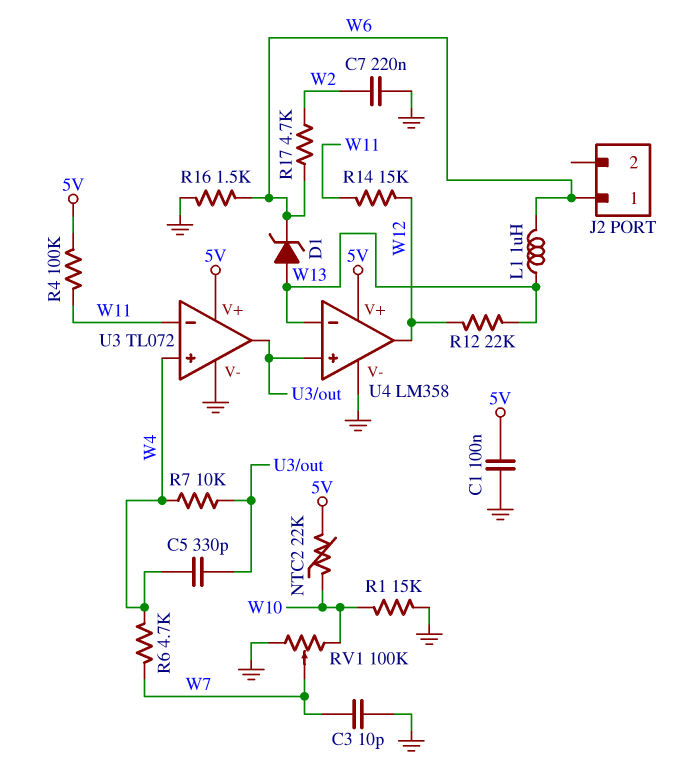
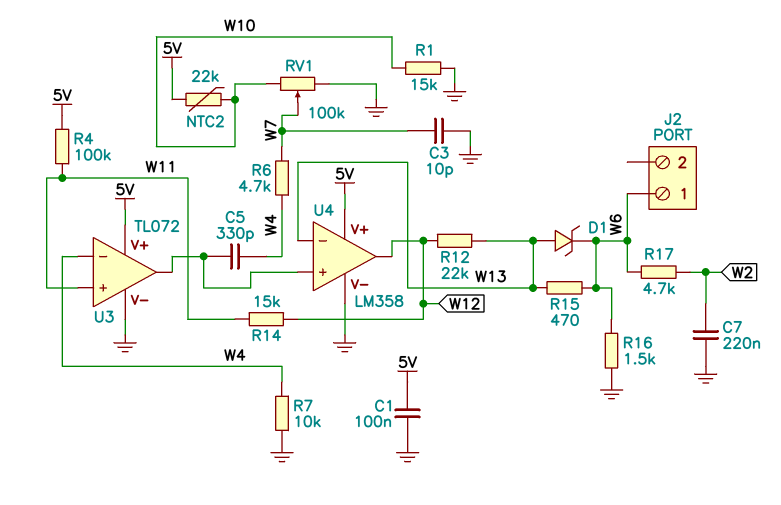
L1: 1uH (W6, W13) -> none
R7: 10k (U3/out, W4) -> 10k (GND, W4)
R15: none -> 470 (W6, W13)
U3 pin in+: W4 -> W11
U3 pin in-: W11 -> W4

